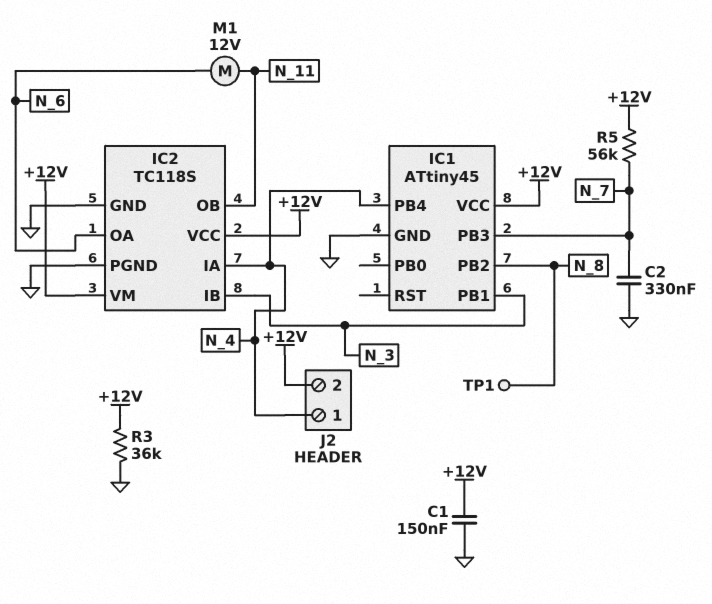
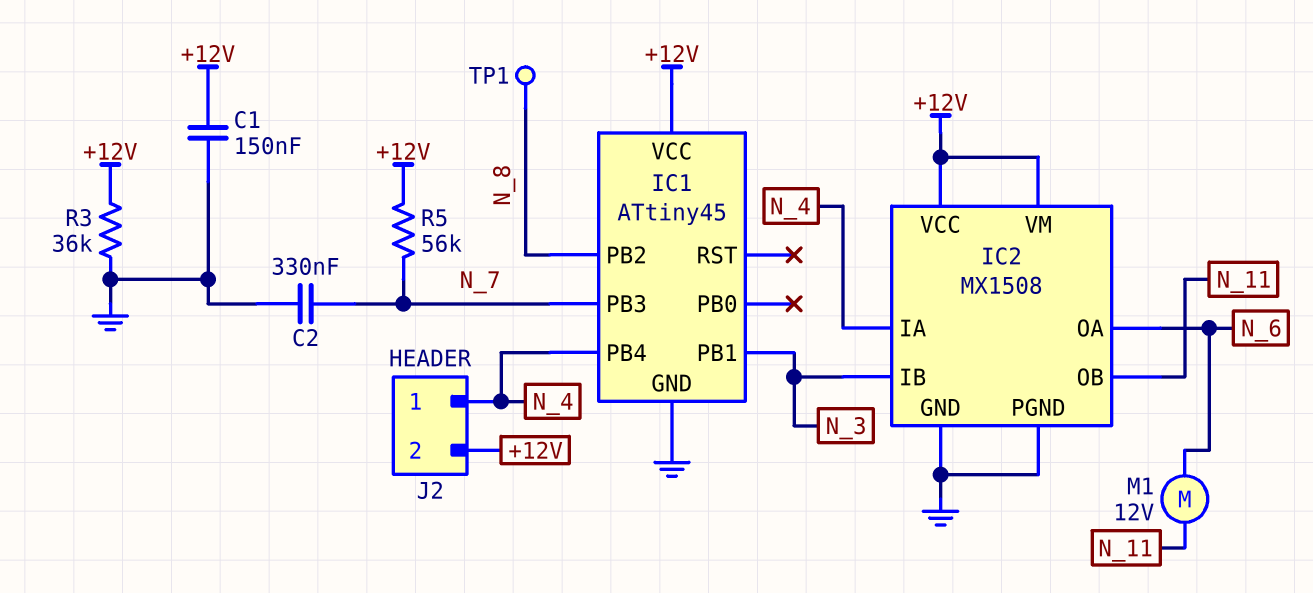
IC2: TC118S -> MX1508

